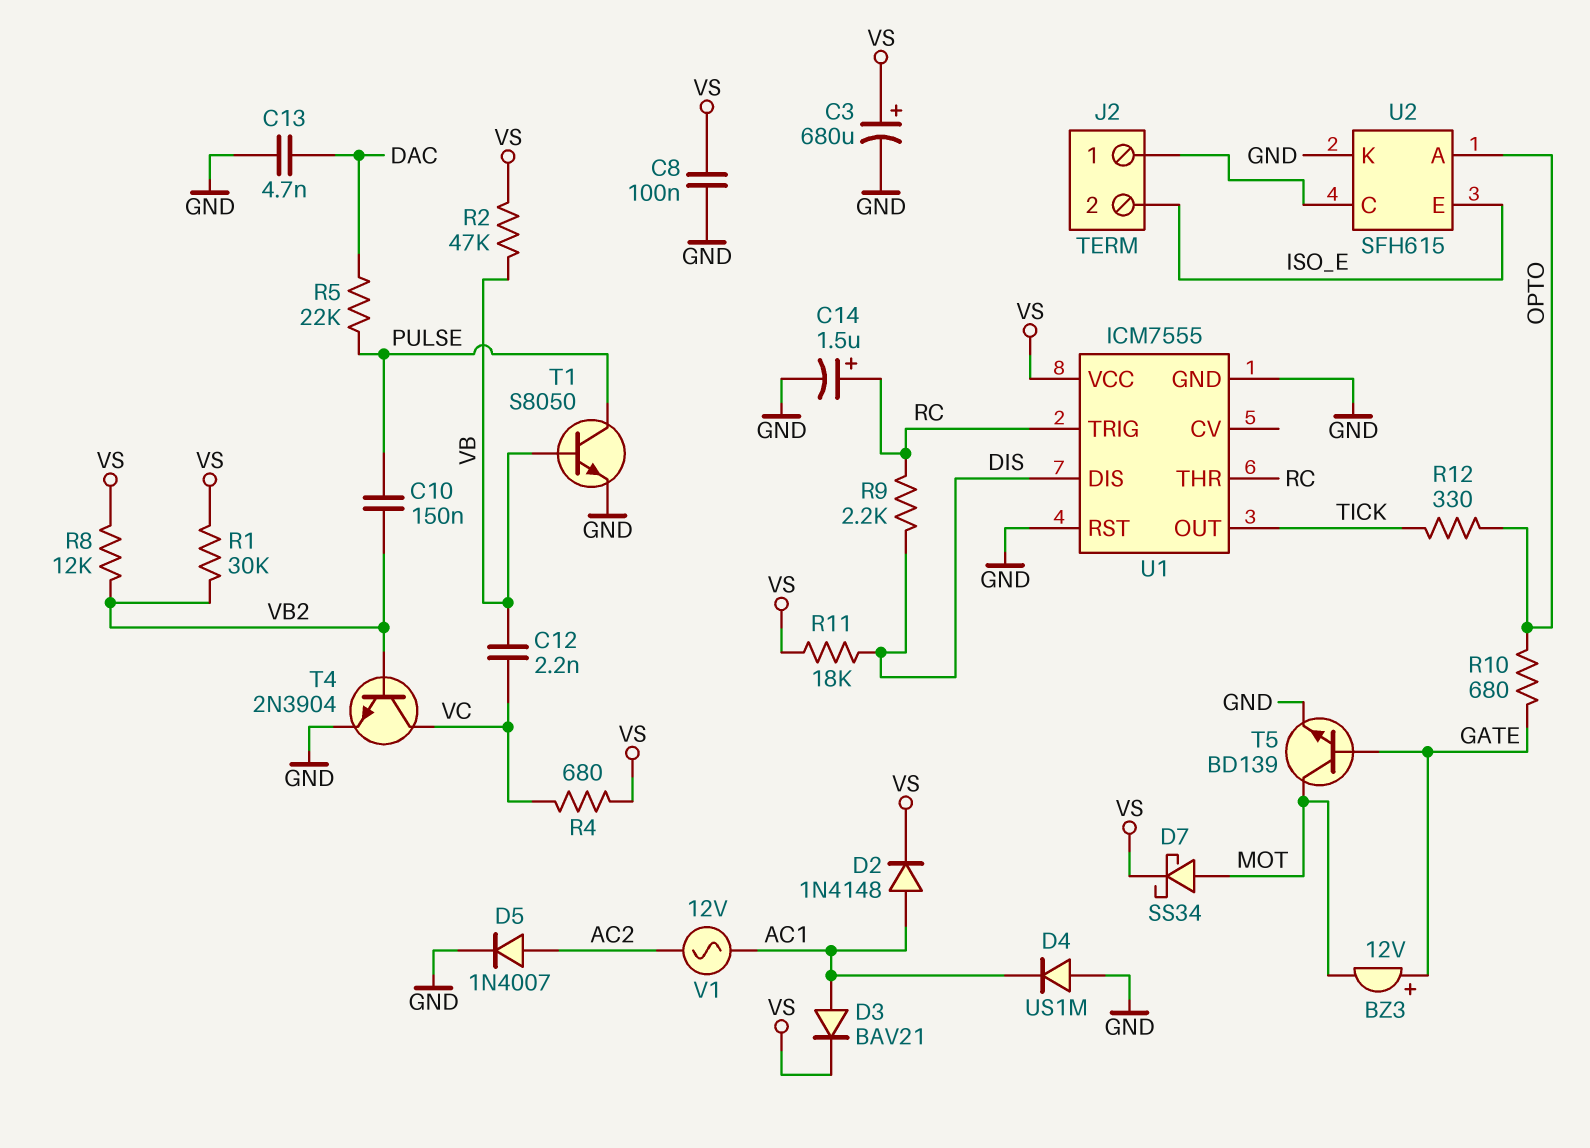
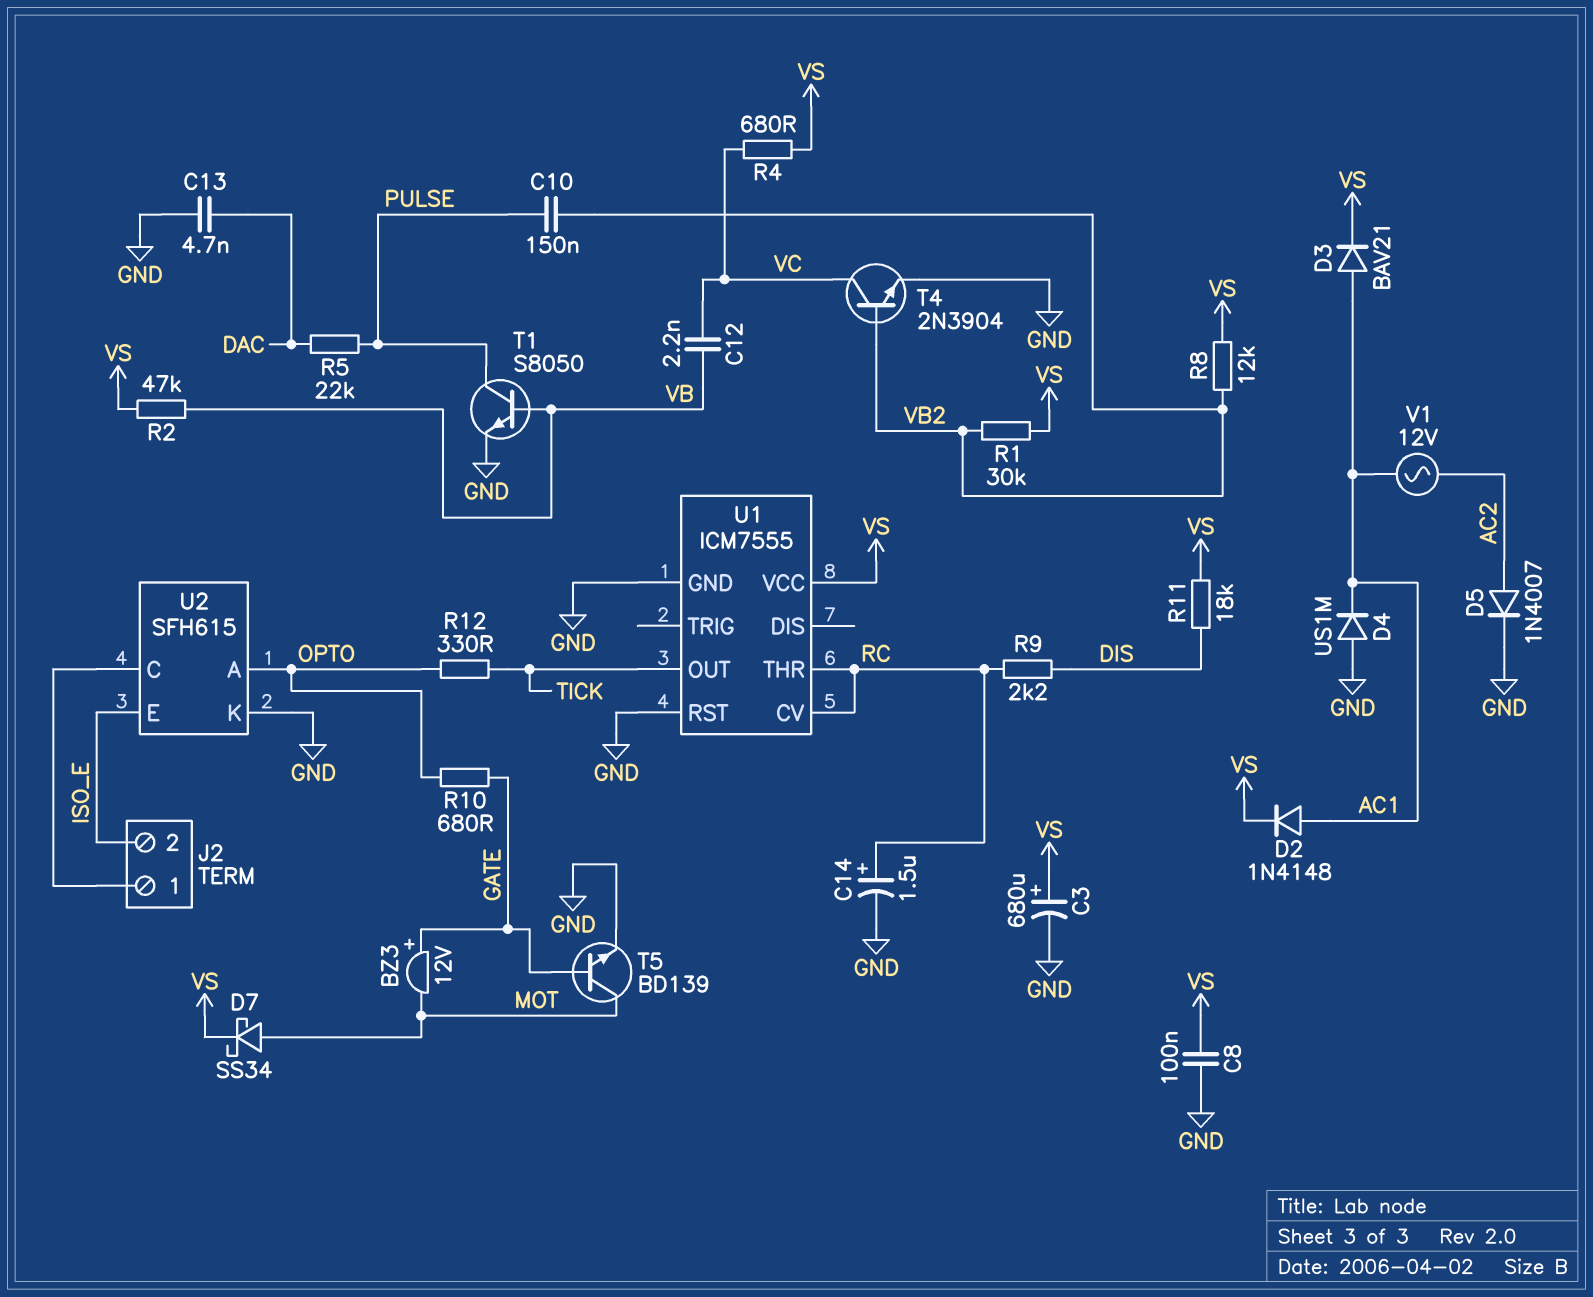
U1 pin CV: none -> RC
U1 pin DIS: DIS -> none
U1 pin TRIG: RC -> none

